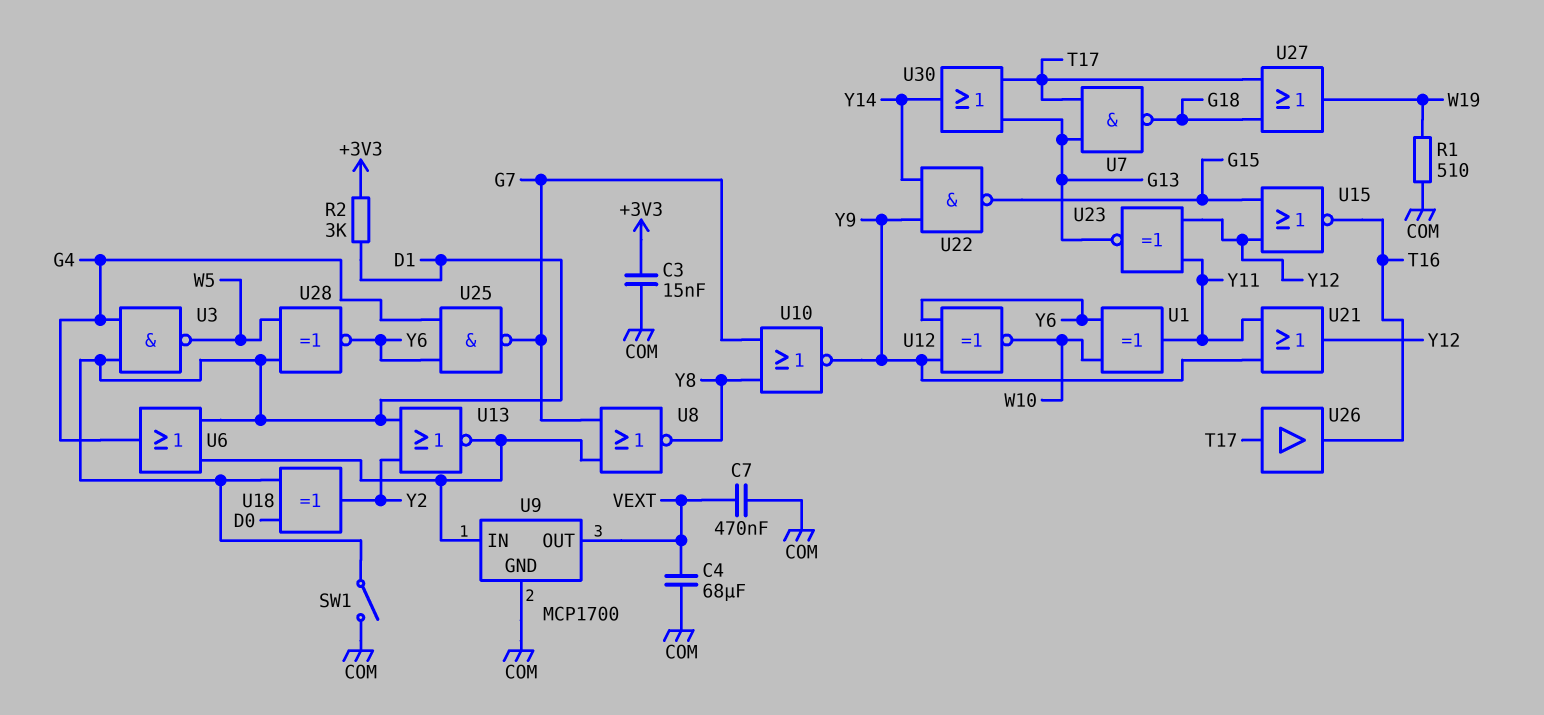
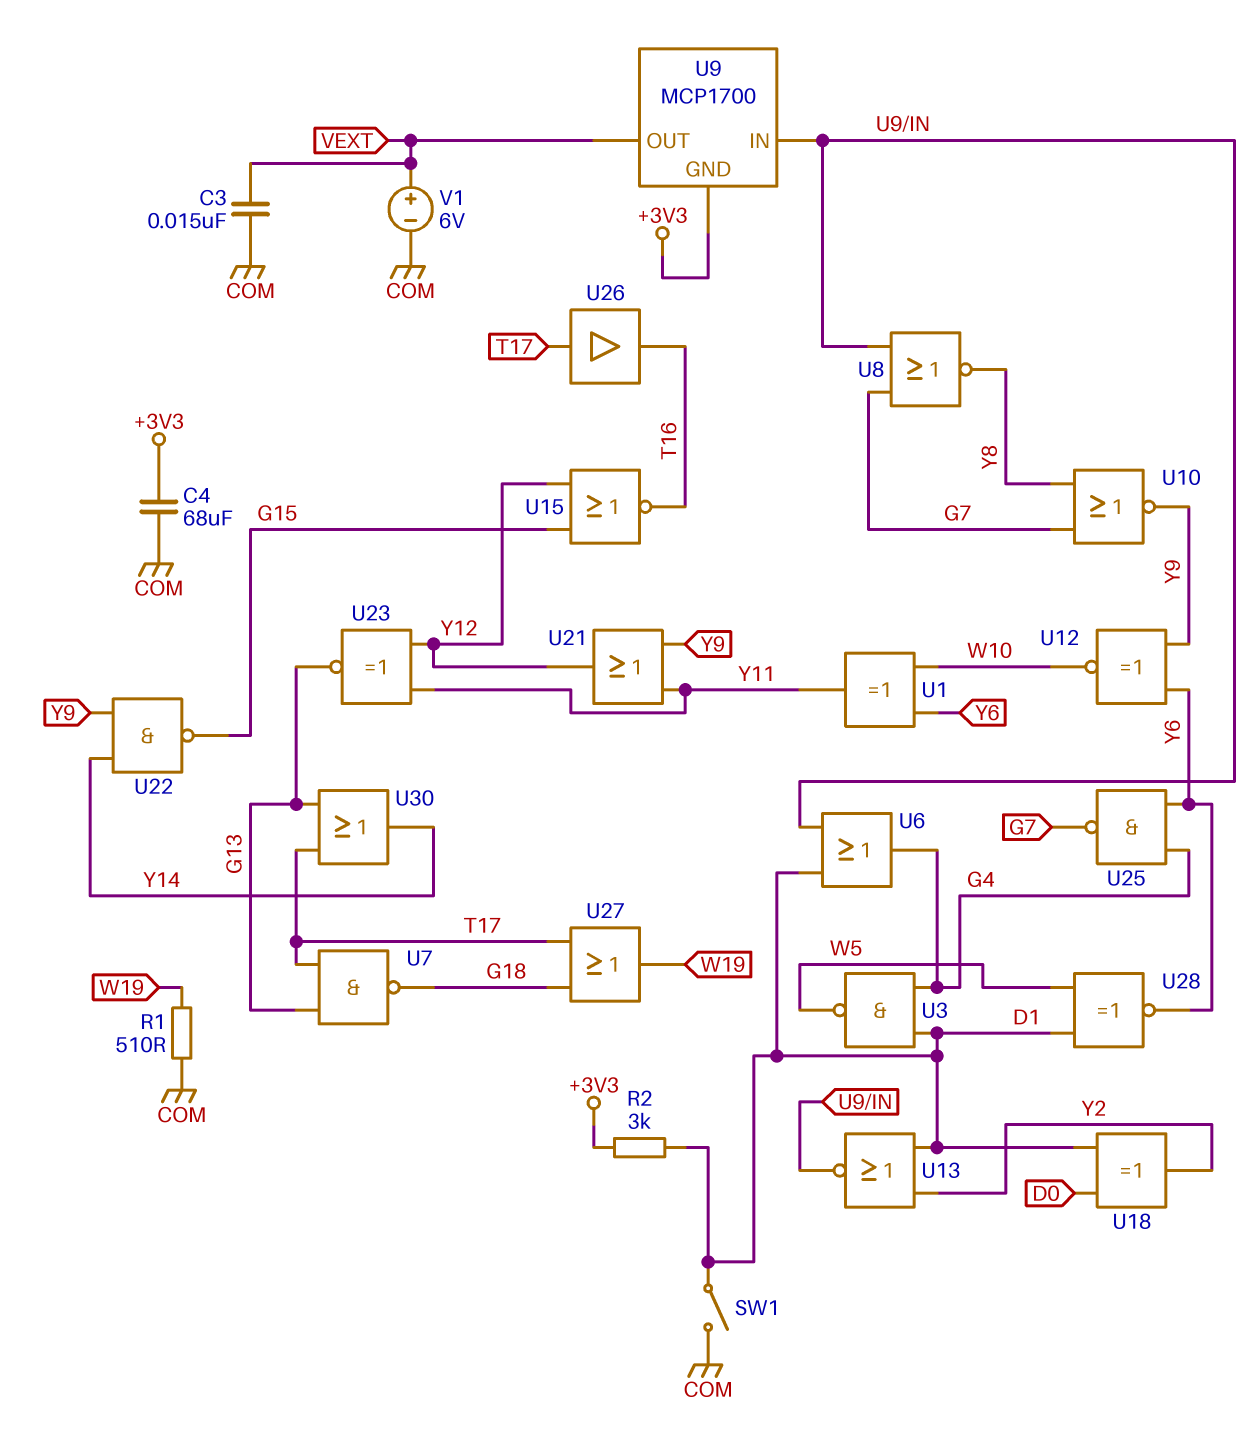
C3: 15nF (+3V3, COM) -> 15nF (COM, VEXT)
C4: 68uF (COM, VEXT) -> 68uF (+3V3, COM)
C7: 470nF (COM, VEXT) -> none
U9 pin GND: COM -> +3V3
V1: none -> 6V (plus VEXT, minus COM)

